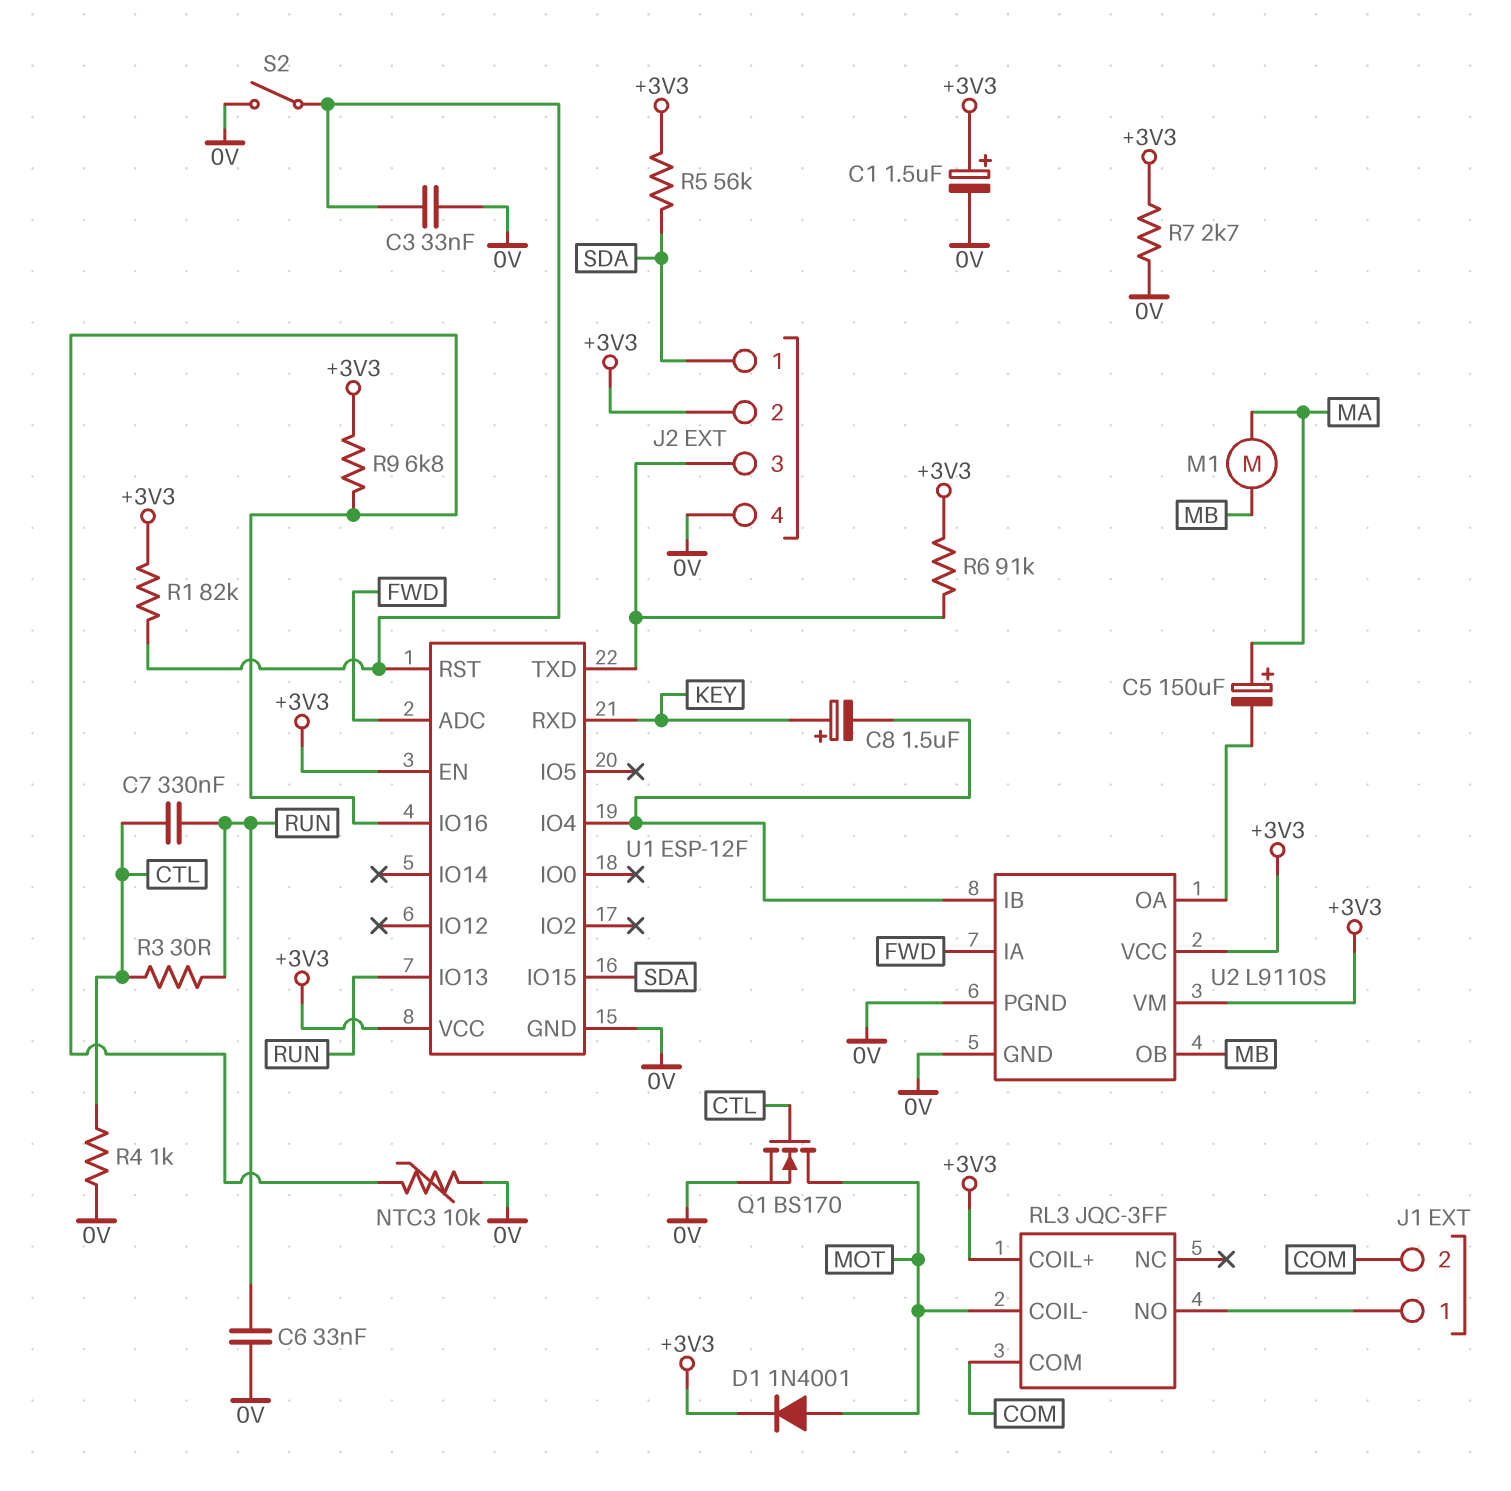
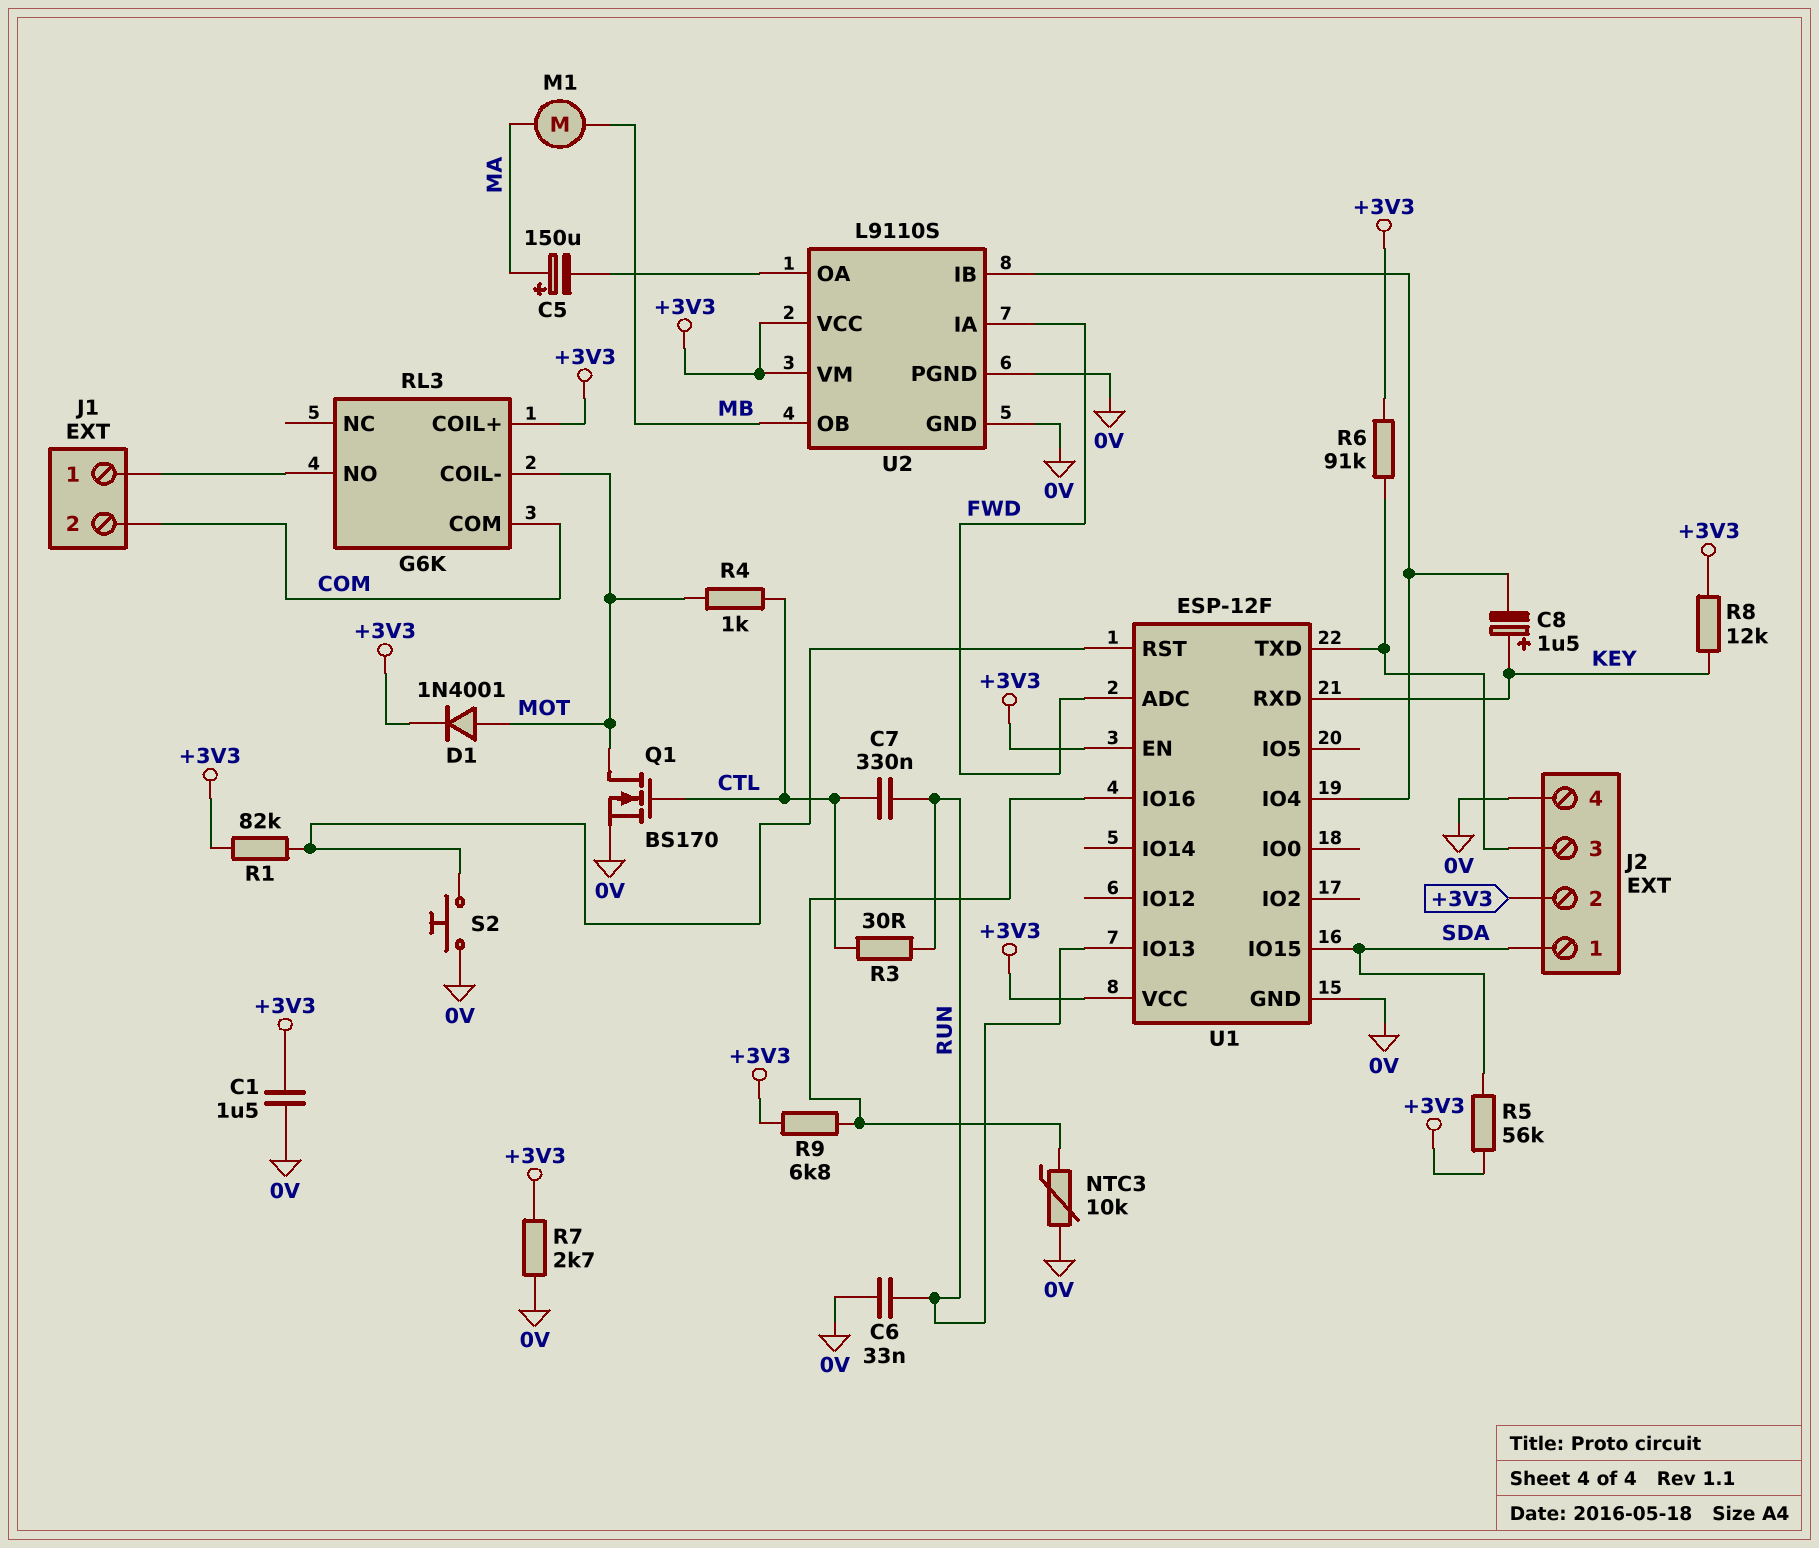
C1: 1.5uF (plus +3V3, minus 0V) -> 1.5uF (+3V3, 0V)
C3: 33nF (0V, U1/RST) -> none
R4: 1k (0V, CTL) -> 1k (CTL, MOT)
R8: none -> 12k (+3V3, KEY)
RL3: JQC-3FF -> G6K
S2: switch (0V, U1/RST) -> button (0V, U1/RST)

